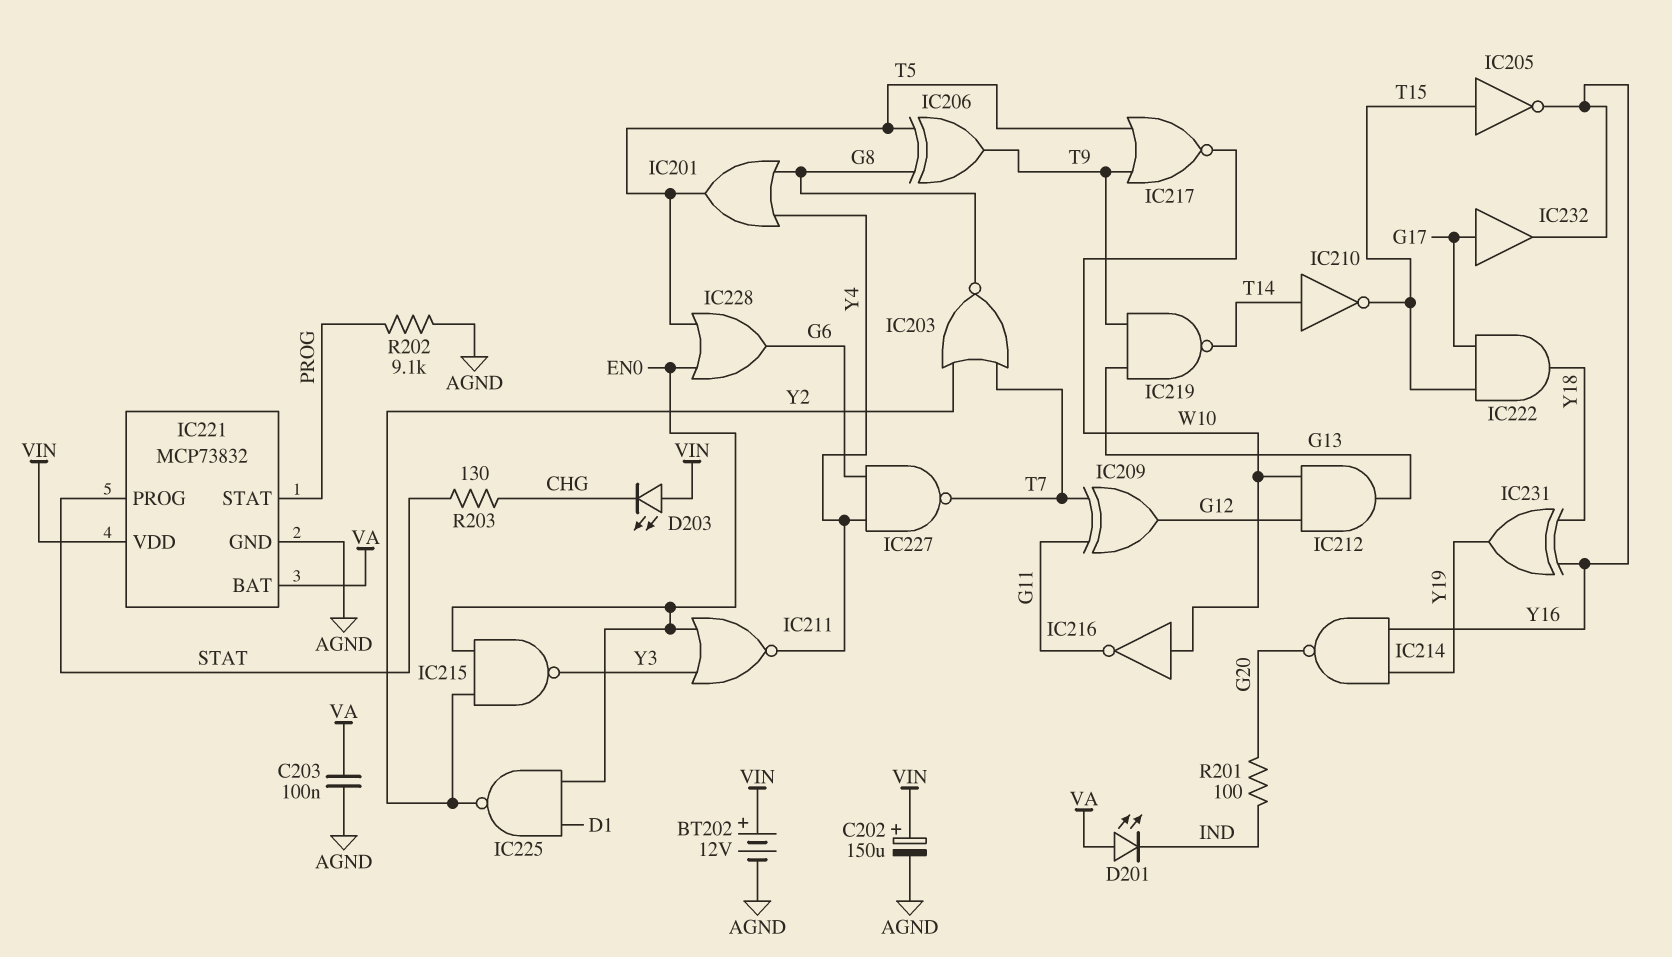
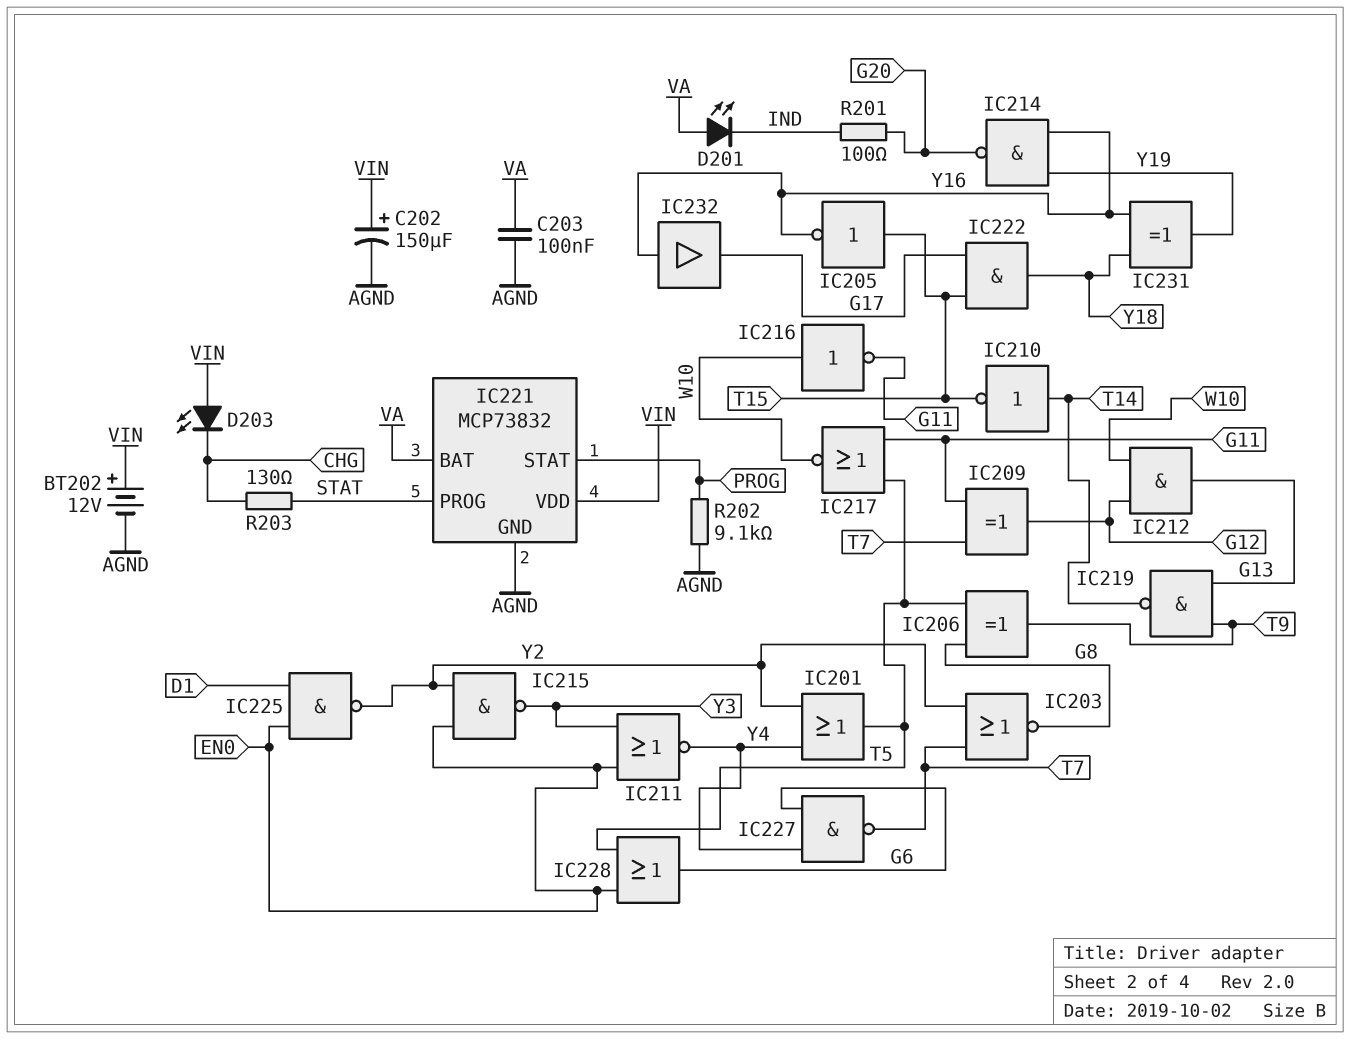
IC201: OR (in G8, in Y4, out T5) -> OR (in Y2, in Y4, out T5)
IC217: NOR (in T5, in T9, out W10) -> NOR (in G11, in T5, out W10)
IC232: buffer (in G17, out Y16) -> buffer (in Y16, out G17)

